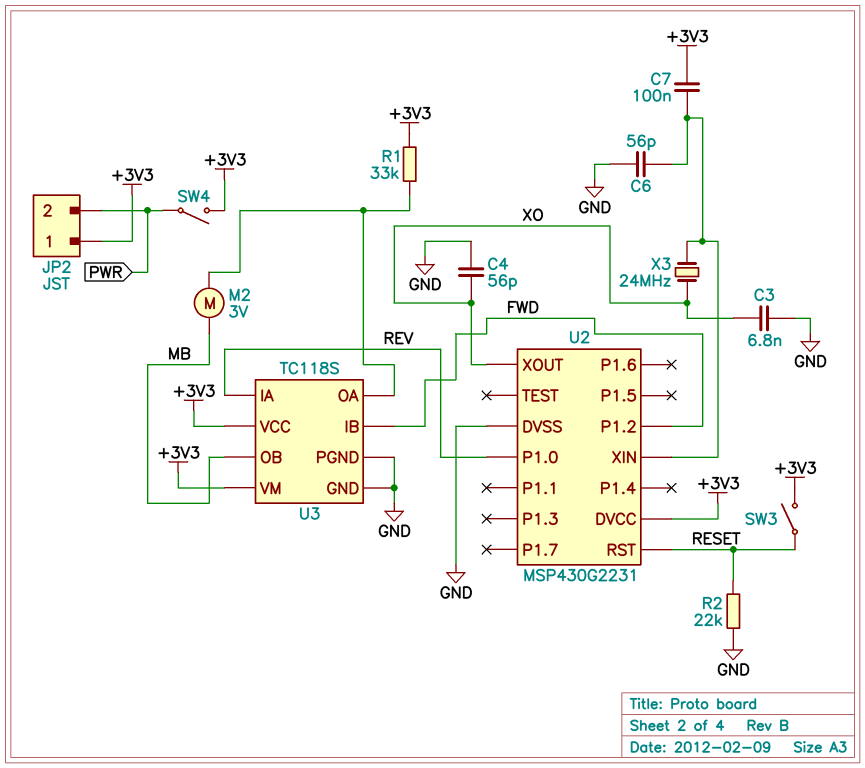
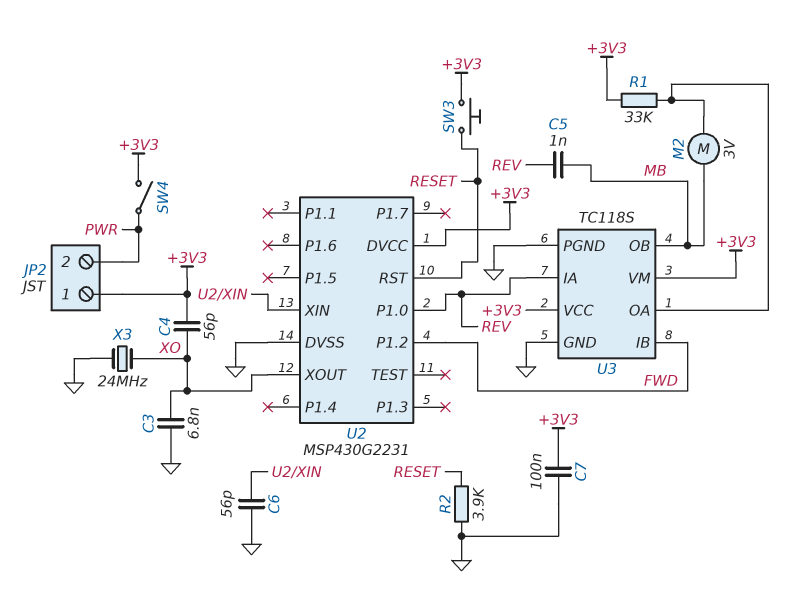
C4: 56pF (GND, XO) -> 56pF (+3V3, XO)
C5: none -> 1nF (MB, REV)
C7: 100nF (+3V3, U2/XIN) -> 100nF (+3V3, GND)
R2: 22k (GND, RESET) -> 3.9k (GND, RESET)
SW3: switch (+3V3, RESET) -> button (+3V3, RESET)
X3: 24MHz (U2/XIN, XO) -> 24MHz (GND, XO)

